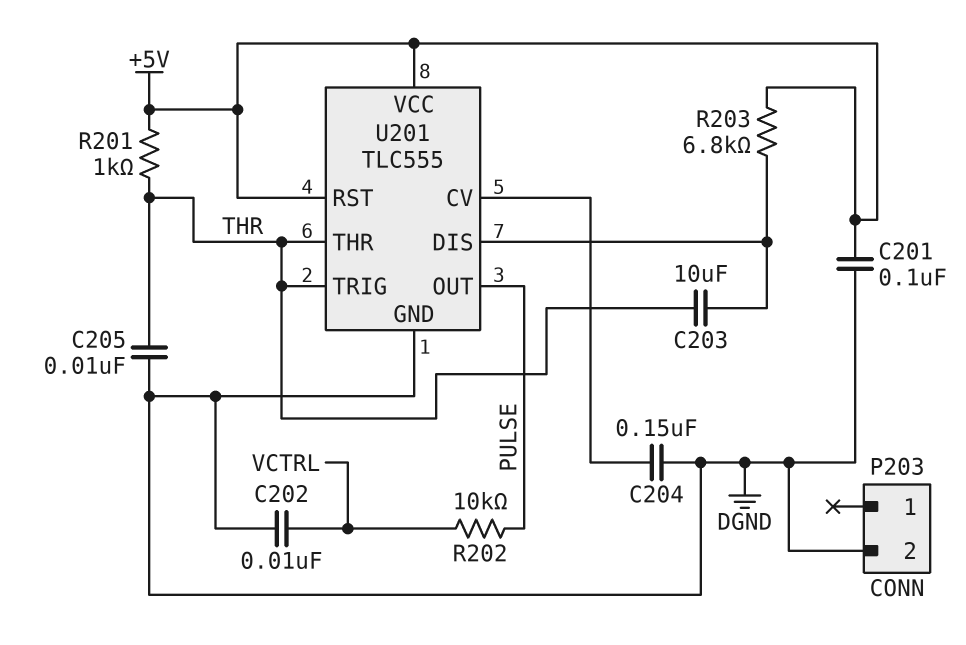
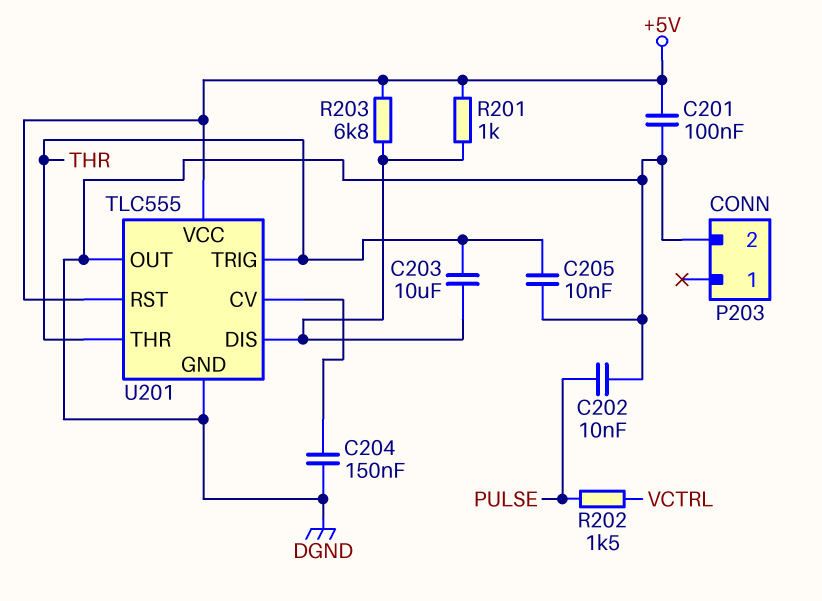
C202: 10nF (DGND, VCTRL) -> 10nF (DGND, PULSE)
R201: 1k (+5V, THR) -> 1k (+5V, U201/DIS)
R202: 10k (PULSE, VCTRL) -> 1.5k (PULSE, VCTRL)
U201 pin OUT: PULSE -> DGND

